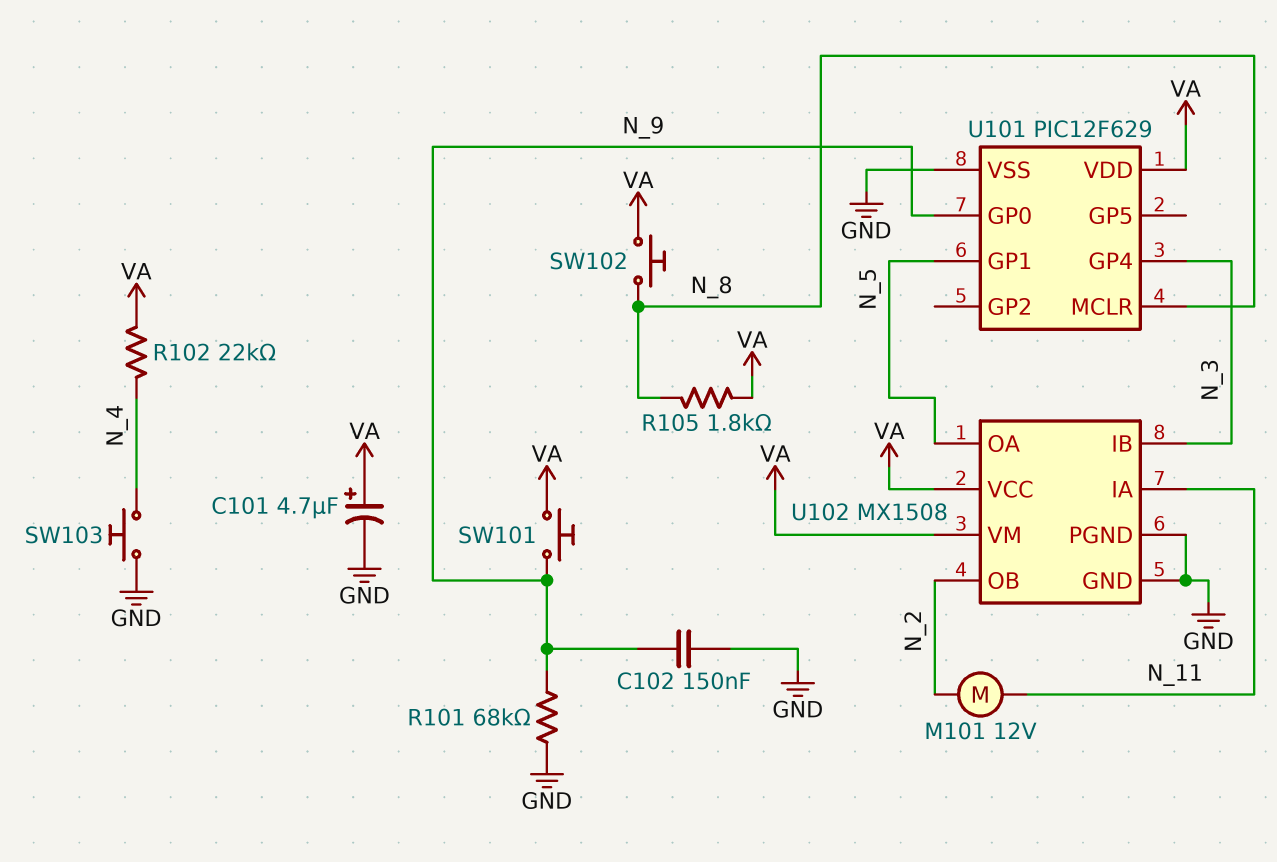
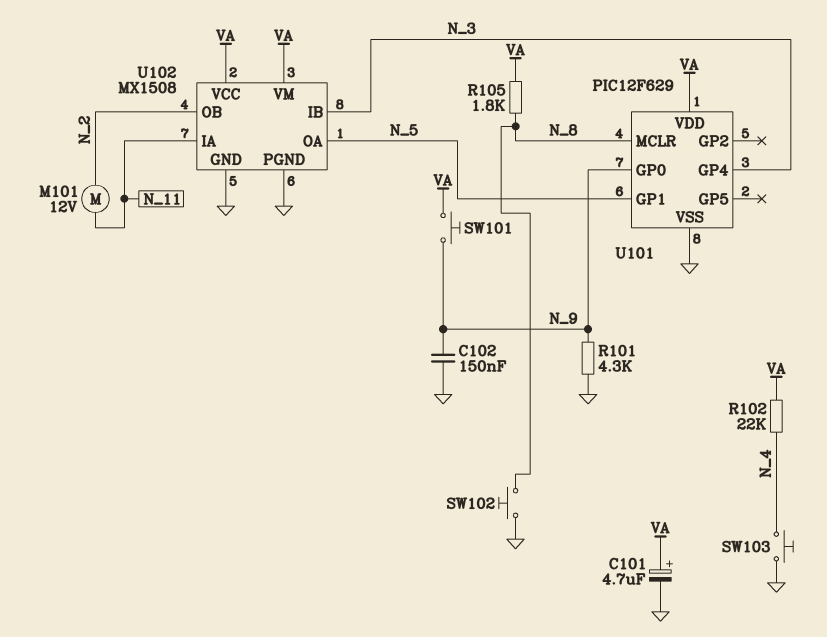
R101: 68k (GND, N_9) -> 4.3k (GND, N_9)
SW102: button (N_8, VA) -> button (GND, N_8)

